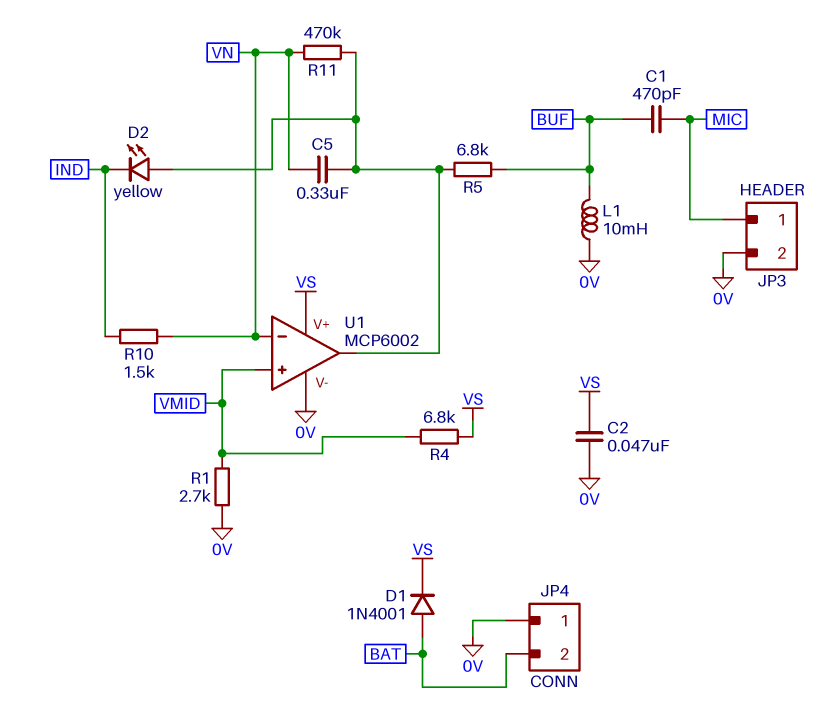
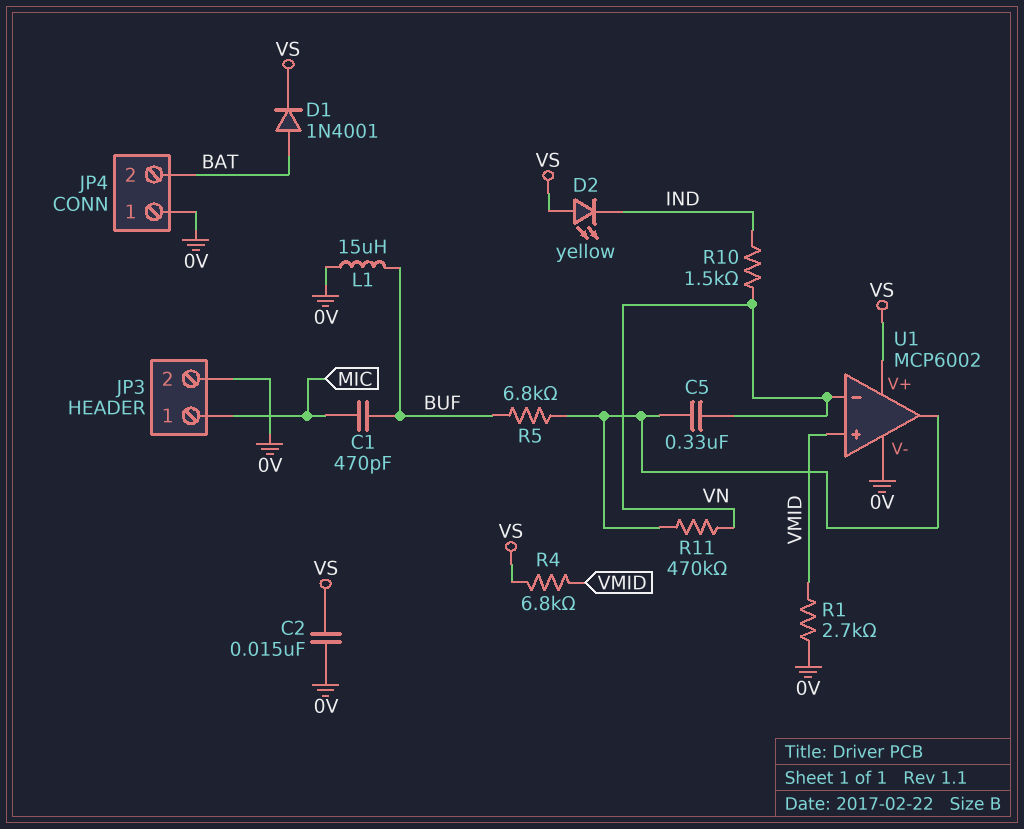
C2: 47nF (0V, VS) -> 15nF (0V, VS)
D2: LED yellow (A U1/out, K IND) -> LED yellow (A VS, K IND)
L1: 10mH (0V, BUF) -> 15uH (0V, BUF)

